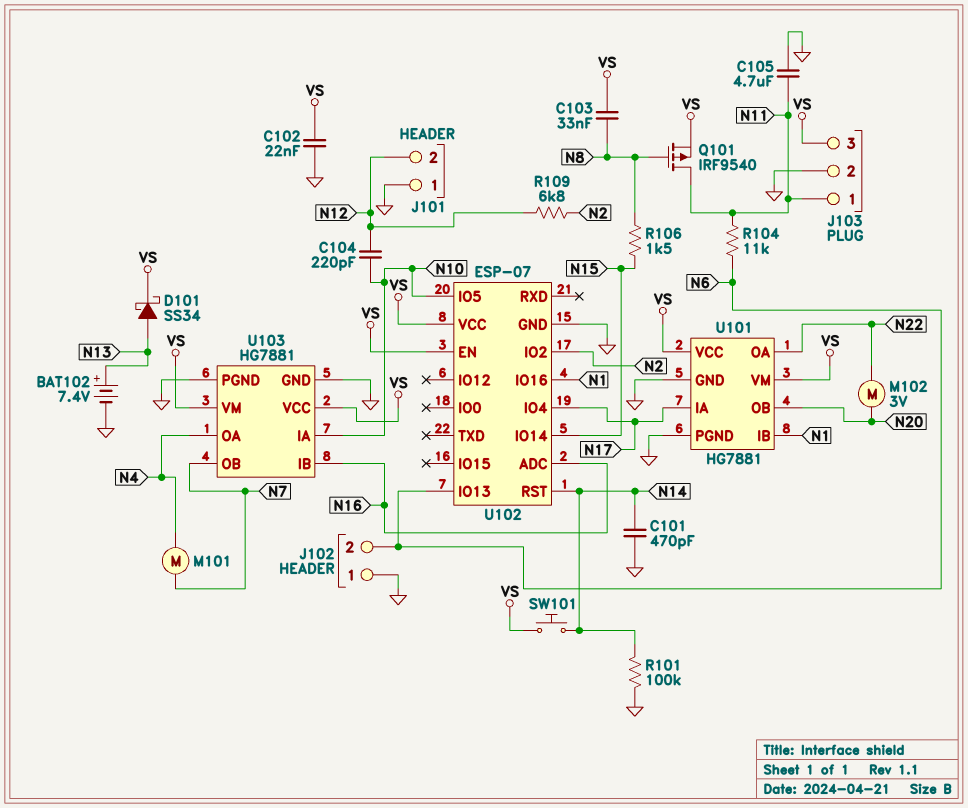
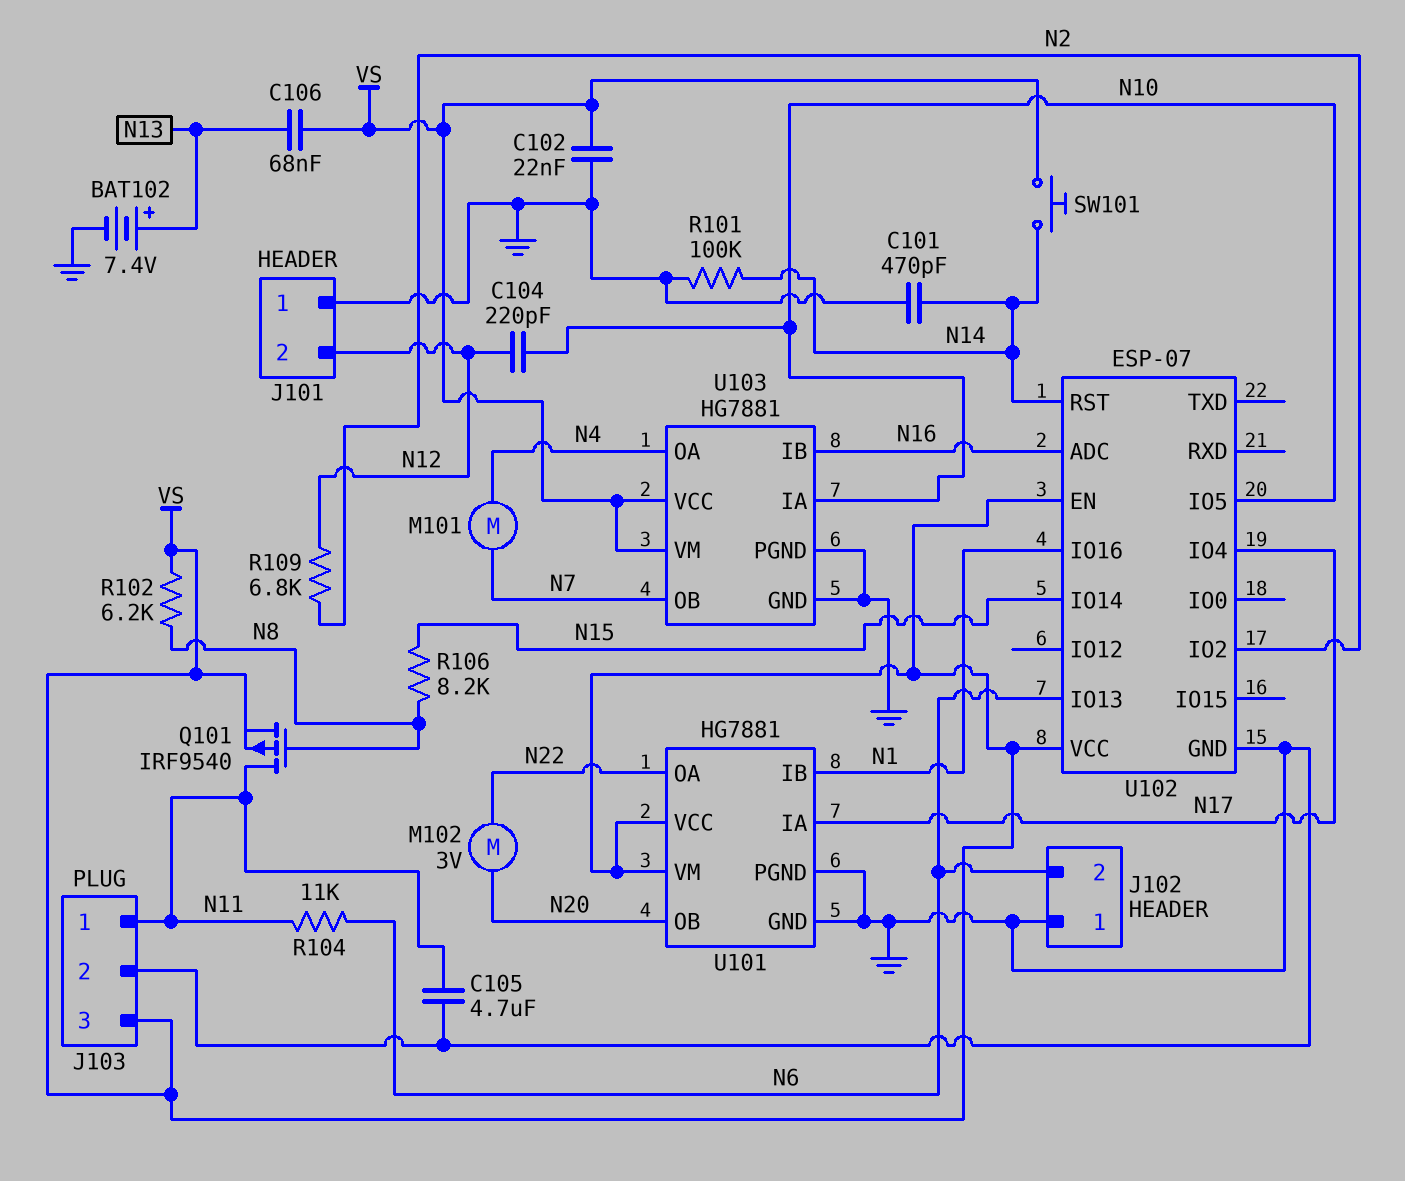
C103: 33nF (N8, VS) -> none
C106: none -> 68nF (N13, VS)
D101: schottky SS34 (A N13, K VS) -> none
R102: none -> 6.2k (N8, VS)
R106: 1.5k (N8, N15) -> 8.2k (N8, N15)

